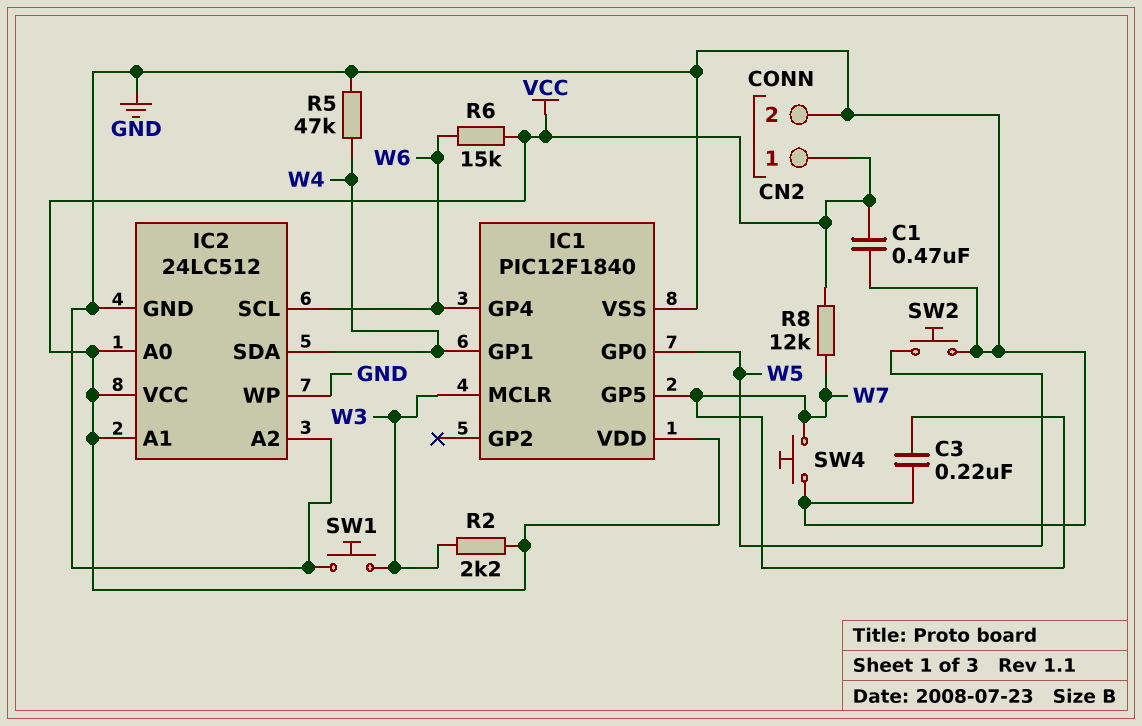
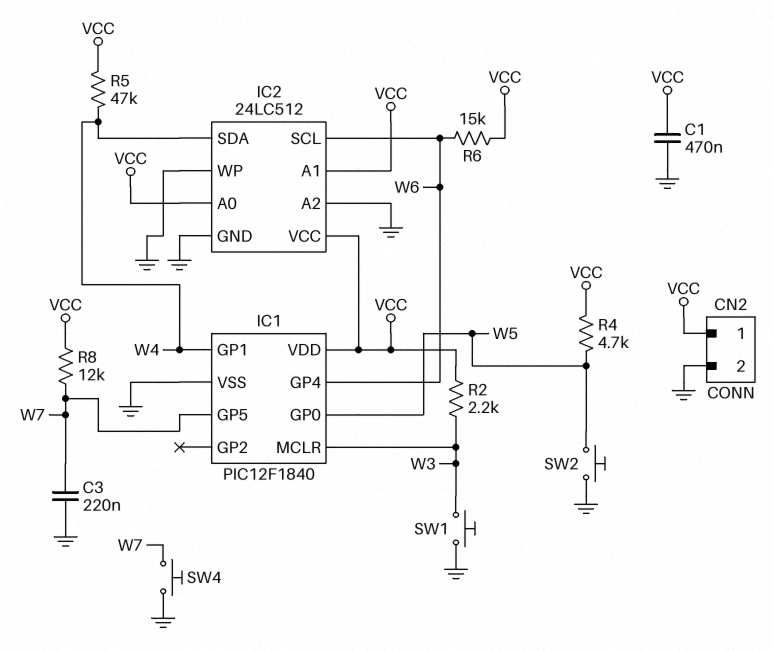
R4: none -> 4.7k (VCC, W5)
R5: 47k (GND, W4) -> 47k (VCC, W4)

